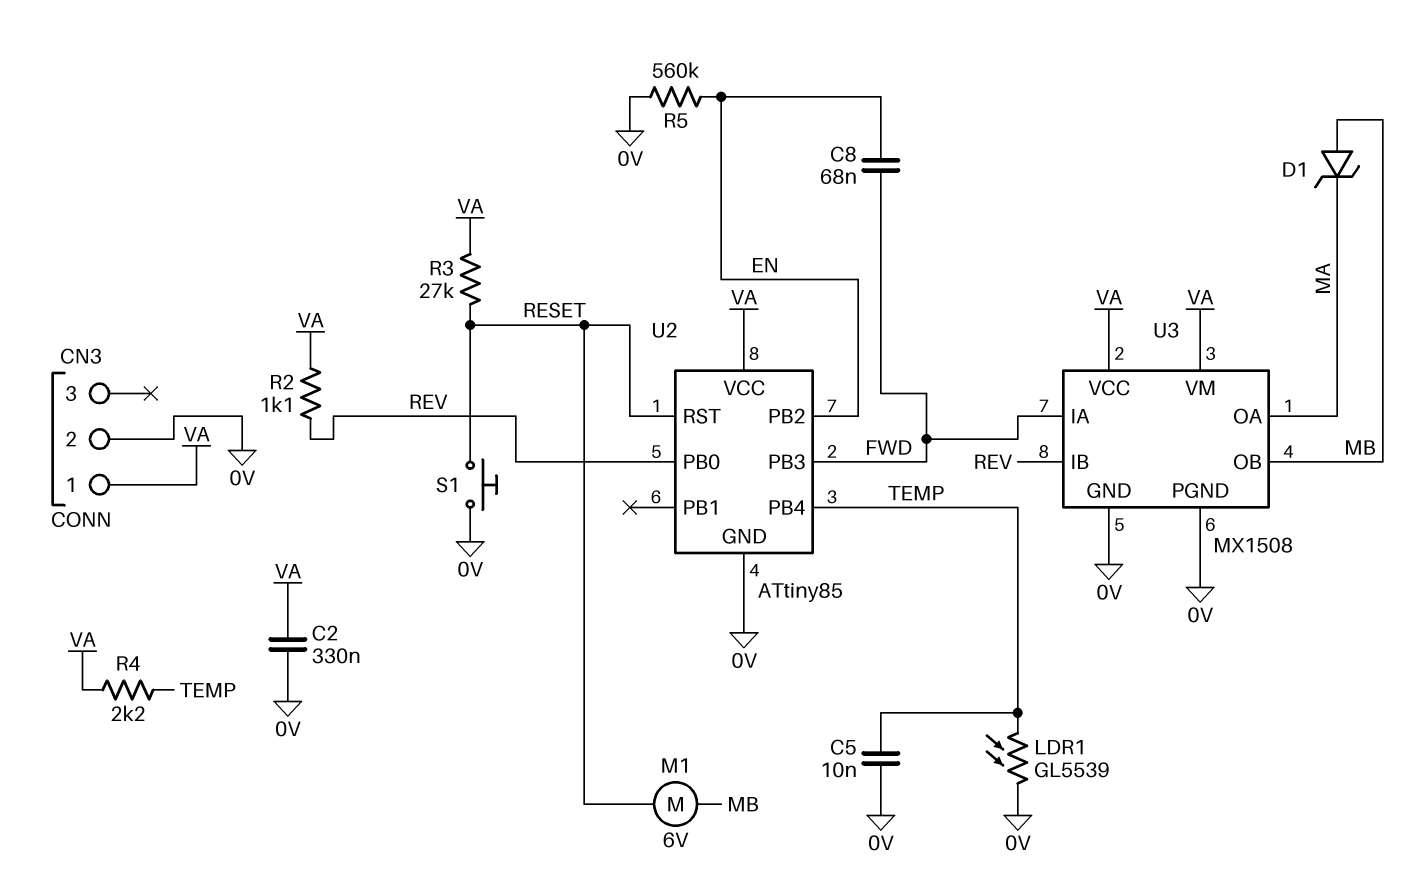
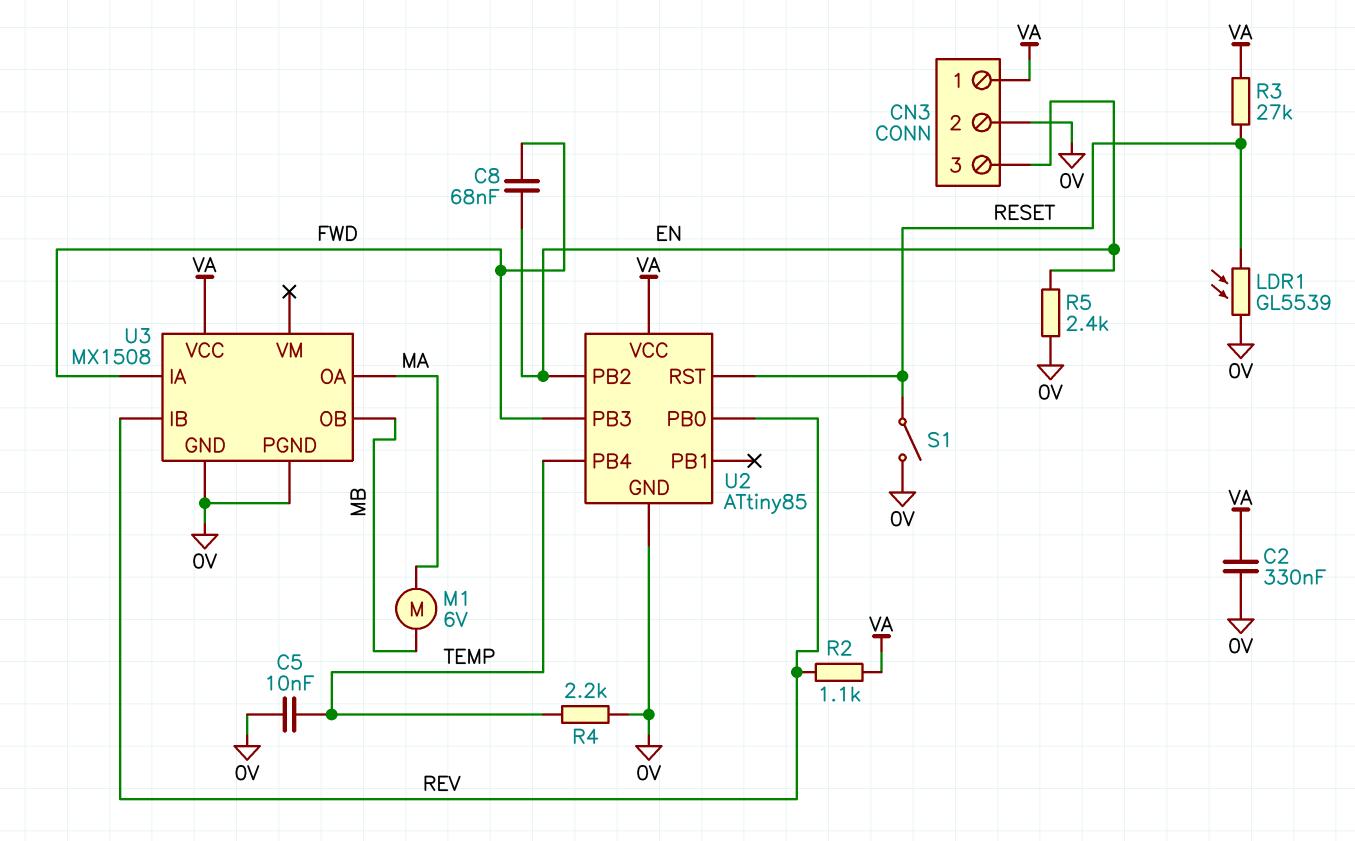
CN3 pin 3: none -> EN
D1: zener (A MB, K MA) -> none
LDR1: GL5539 (0V, TEMP) -> GL5539 (0V, RESET)
M1: motor 6V (MB, RESET) -> motor 6V (MA, MB)
R4: 2.2k (TEMP, VA) -> 2.2k (0V, TEMP)
R5: 560k (0V, EN) -> 2.4k (0V, EN)
S1: button (0V, RESET) -> switch (0V, RESET)
U3 pin VM: VA -> none

